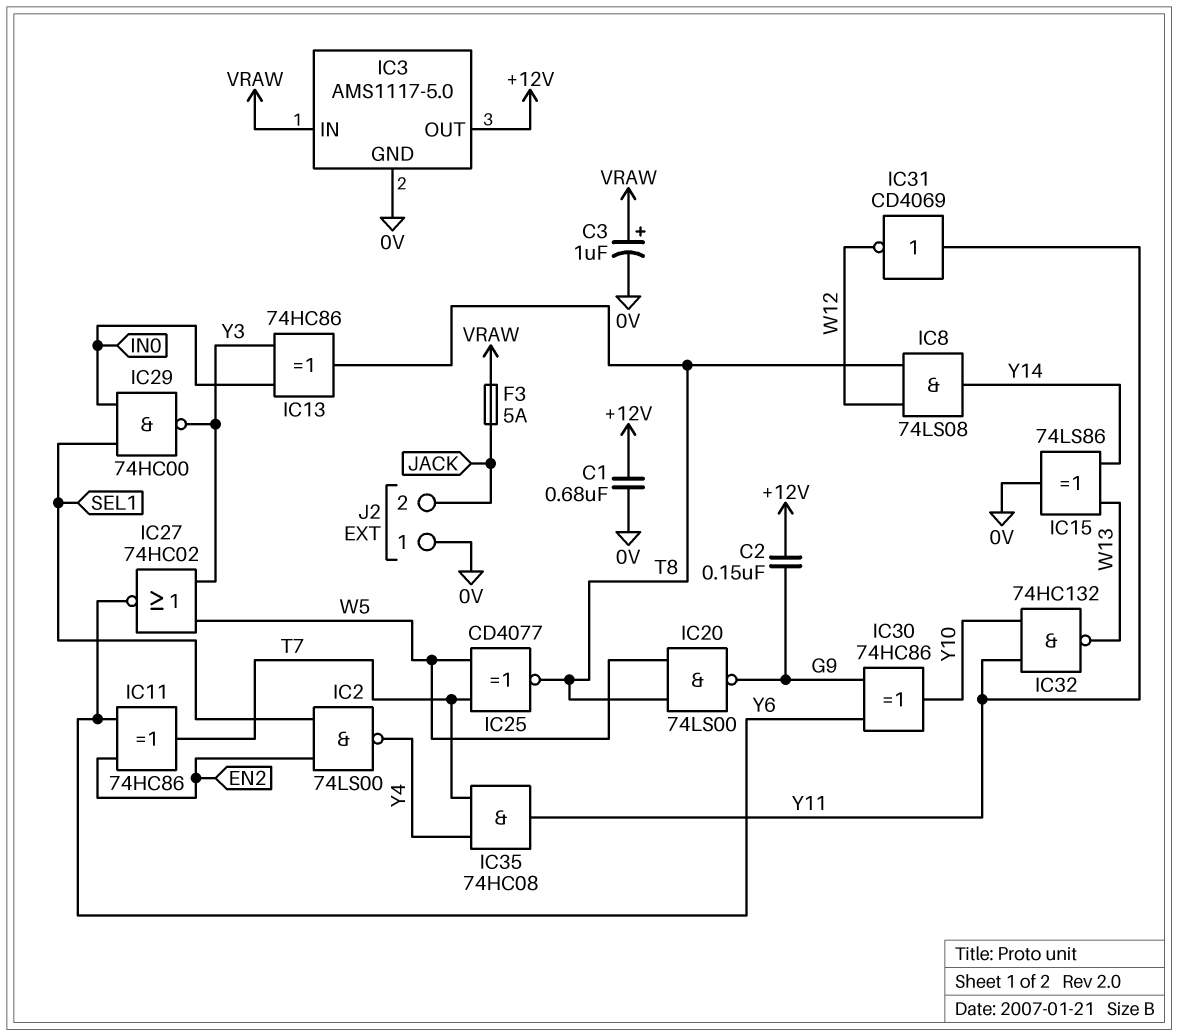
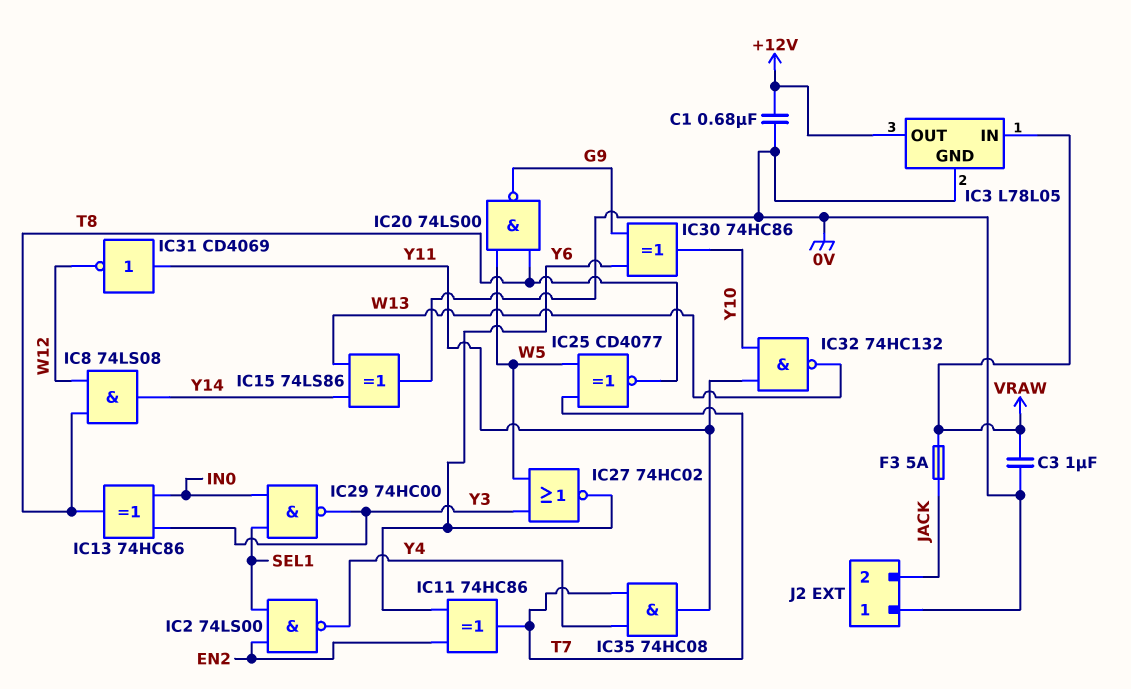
C2: 150nF (+12V, G9) -> none
C3: 1uF (plus VRAW, minus 0V) -> 1uF (0V, VRAW)
IC3: AMS1117-5.0 -> L78L05

